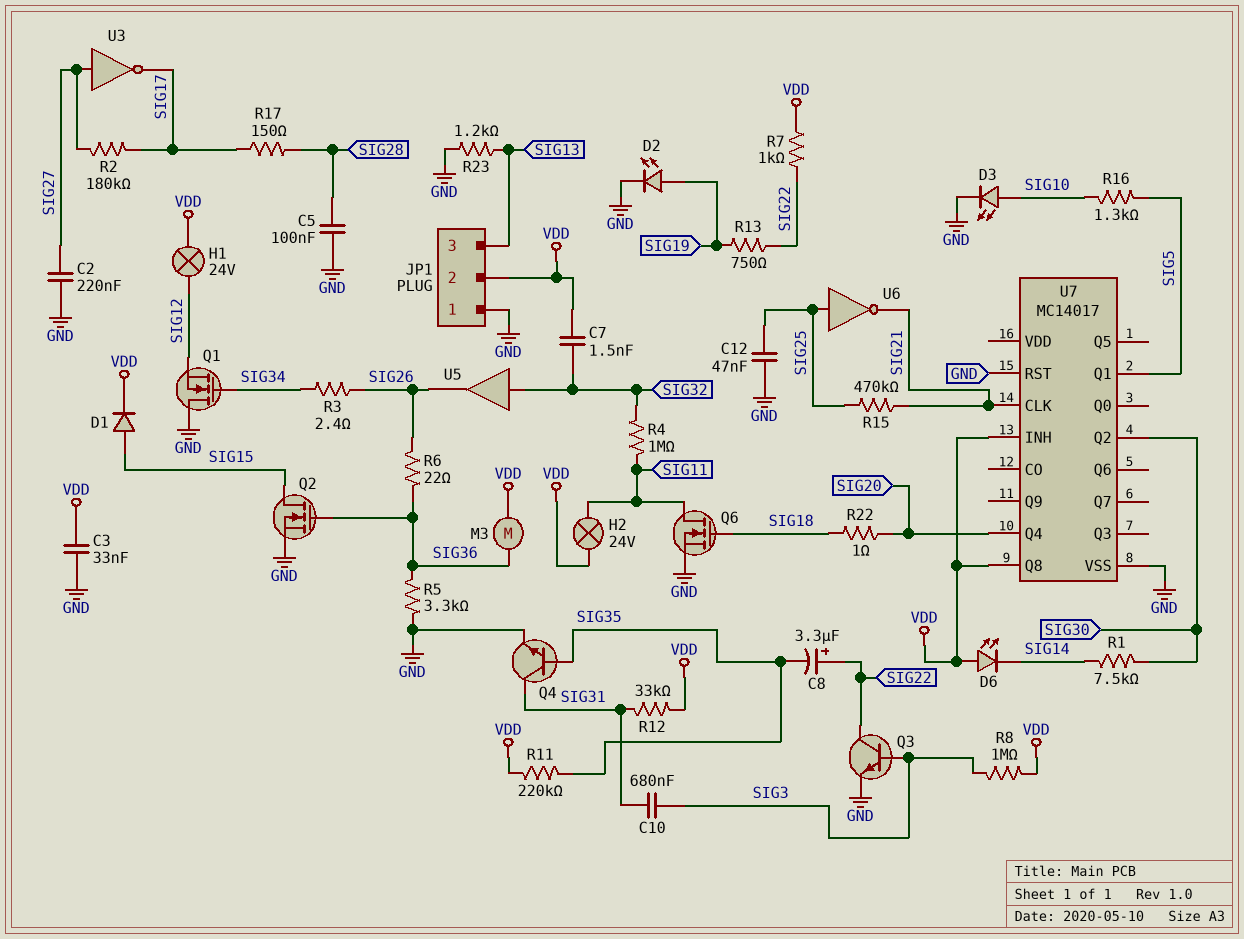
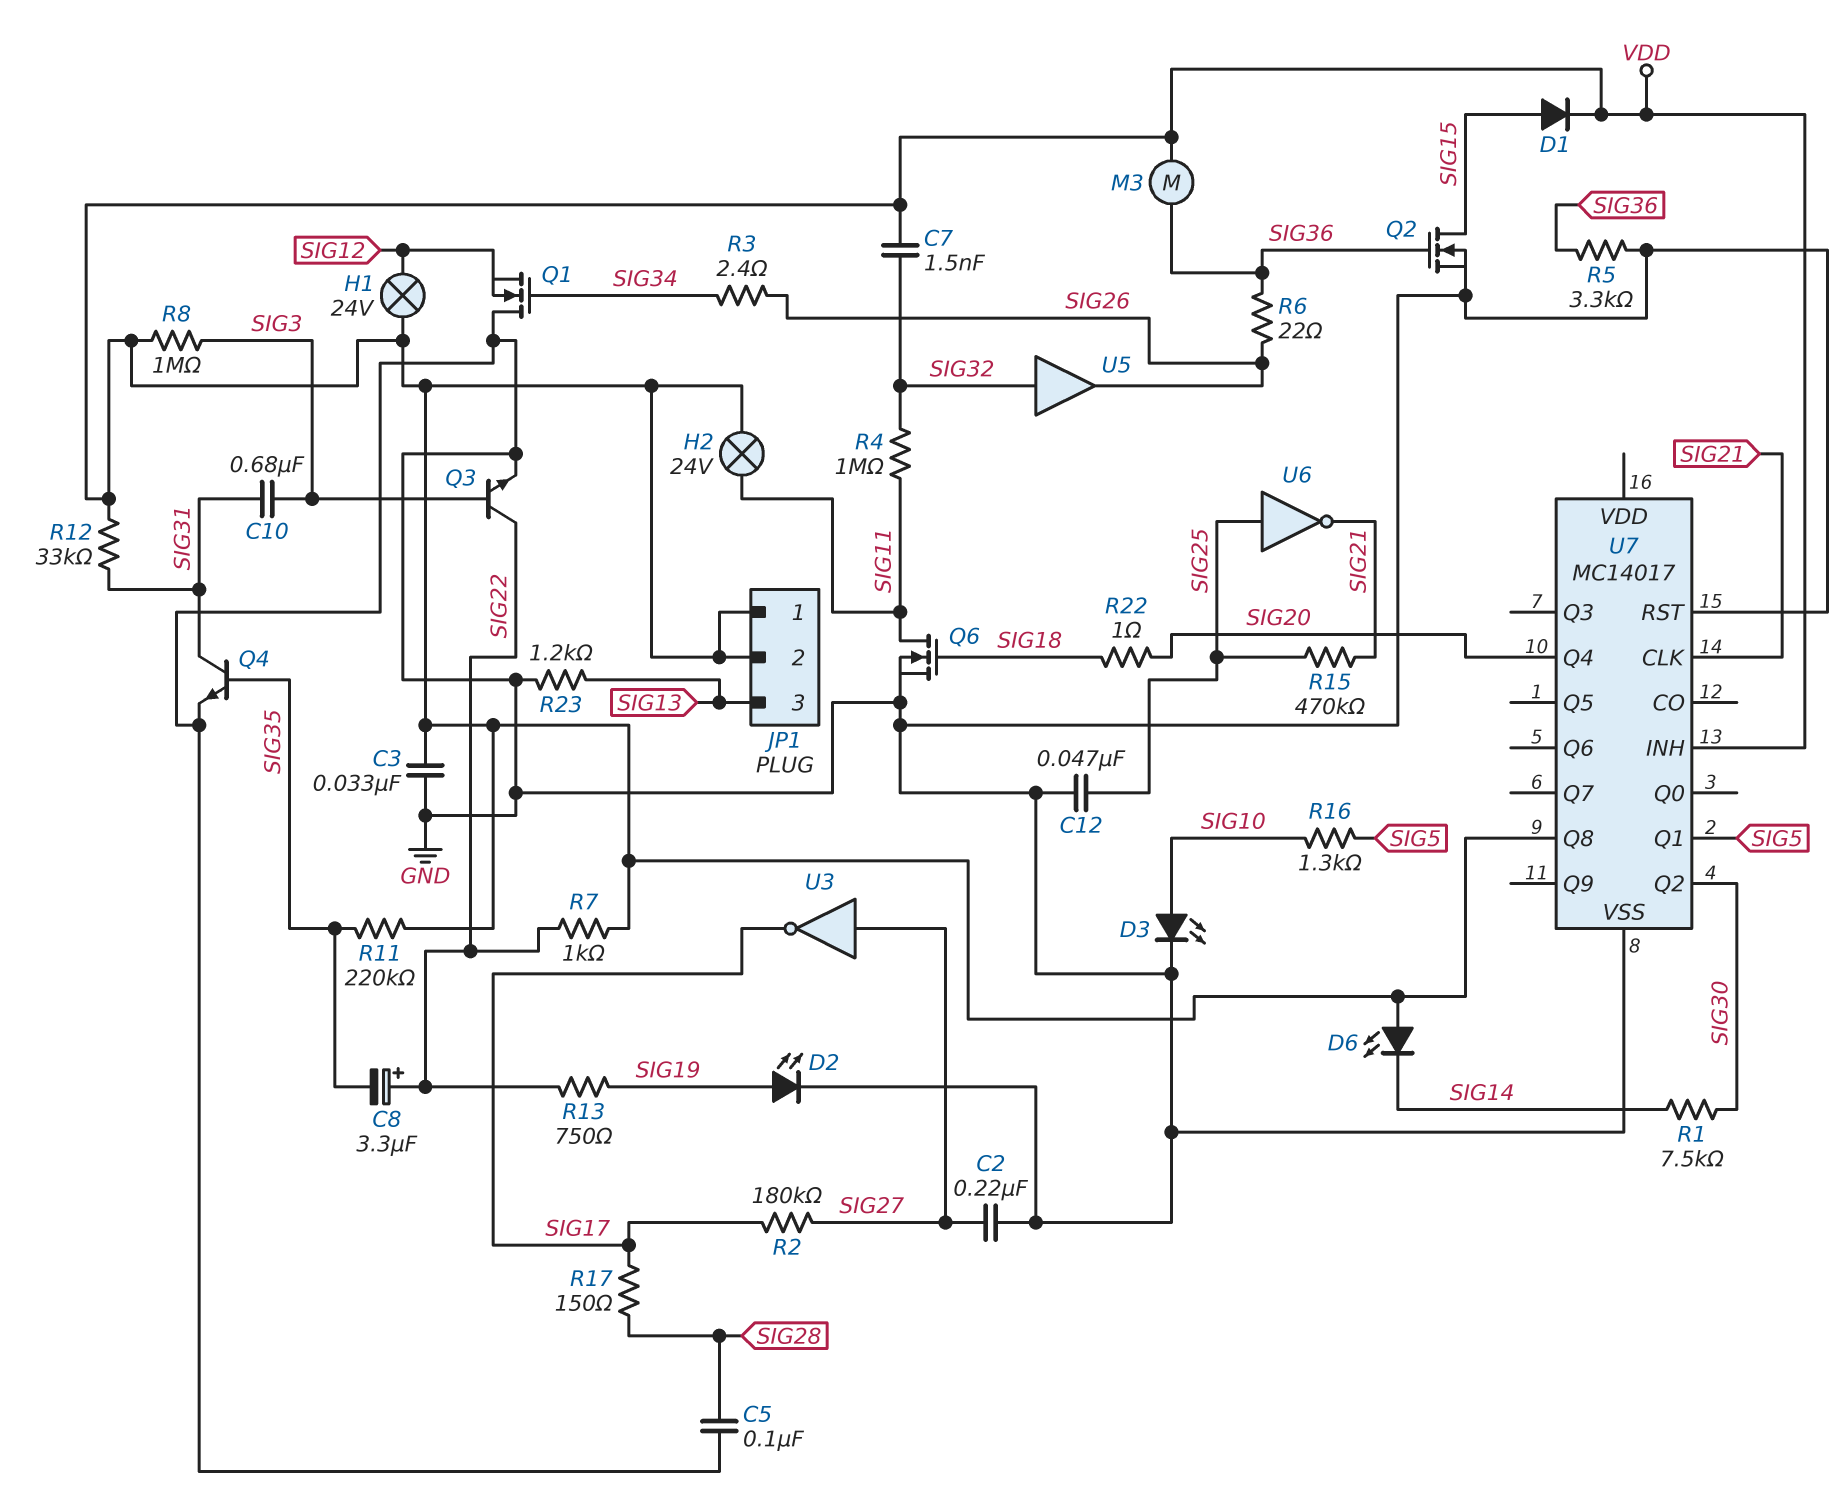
JP1 pin 1: GND -> VDD

